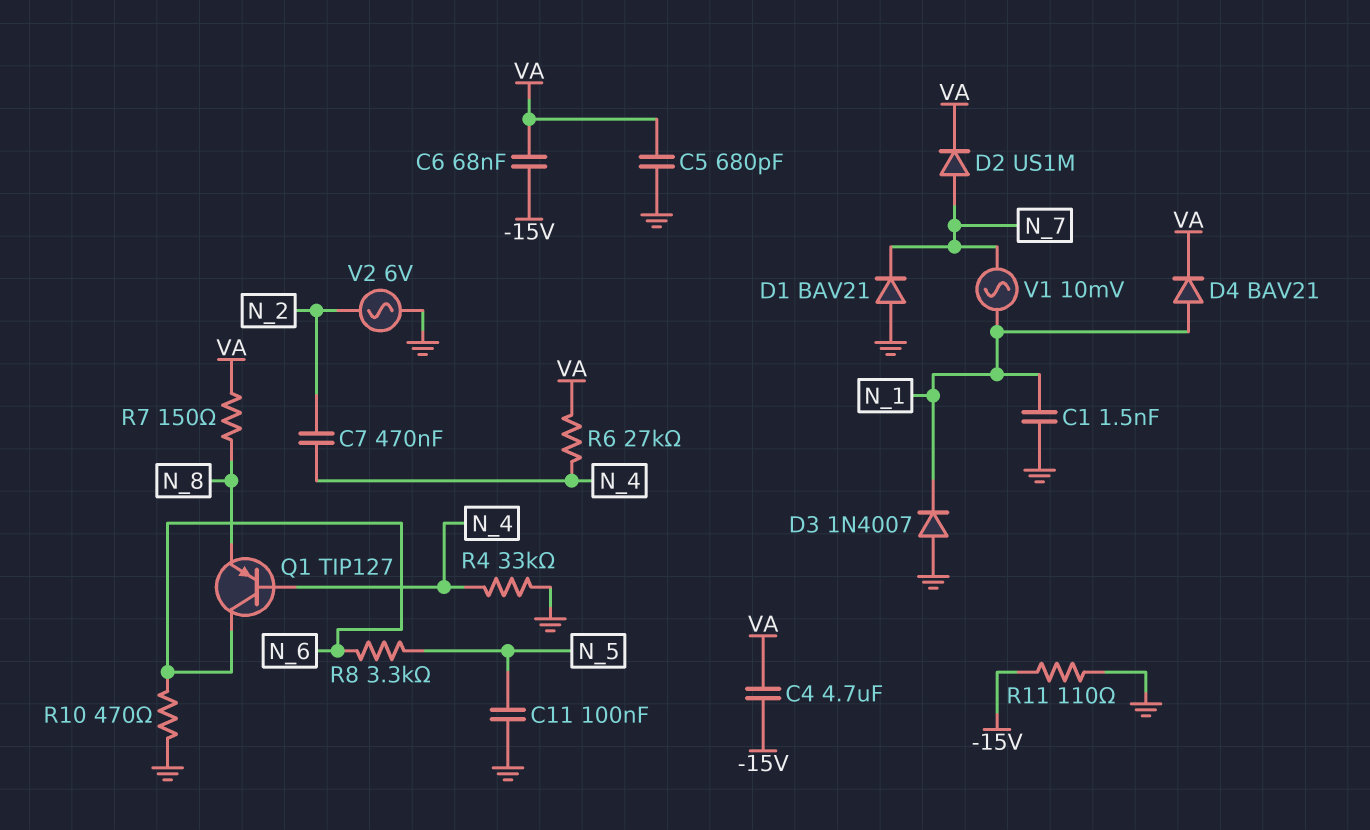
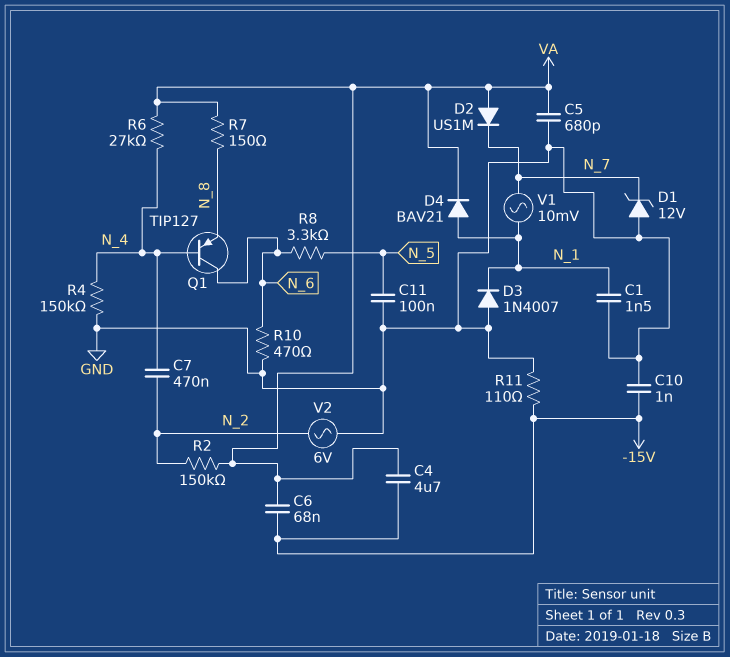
C10: none -> 1nF (-15V, GND)
D1: diode BAV21 (A GND, K N_7) -> zener 12V (A GND, K N_7)
D2: diode US1M (A N_7, K VA) -> diode US1M (A VA, K N_7)
R2: none -> 150k (N_2, VA)
R4: 33k (GND, N_4) -> 150k (GND, N_4)

